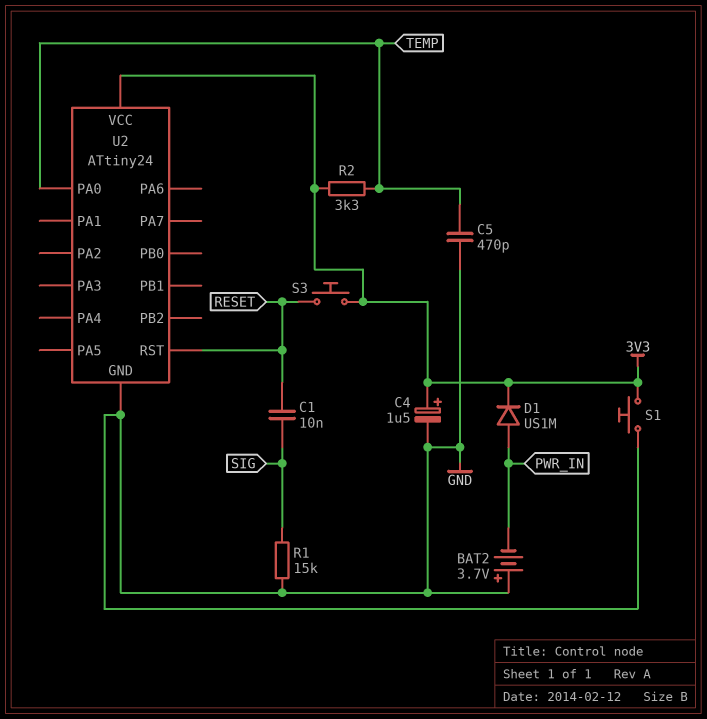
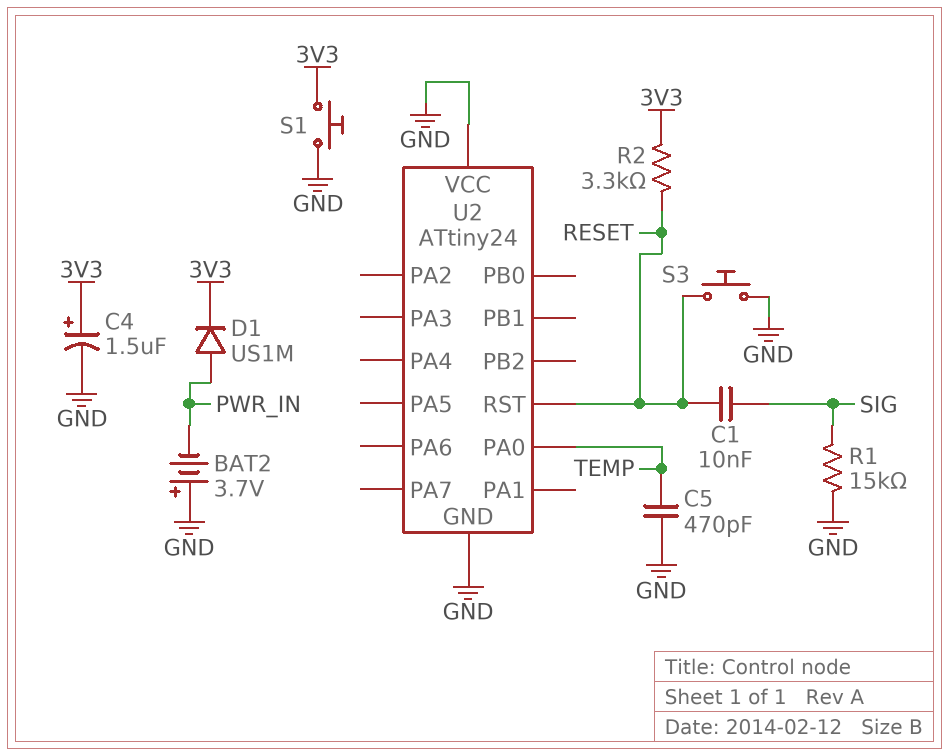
R2: 3.3k (3V3, TEMP) -> 3.3k (3V3, RESET)
S3: button (3V3, RESET) -> button (GND, RESET)
U2 pin VCC: 3V3 -> GND

